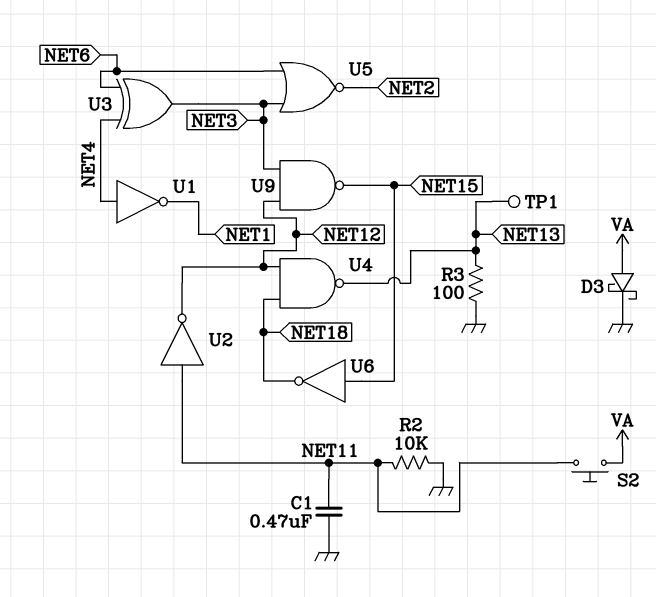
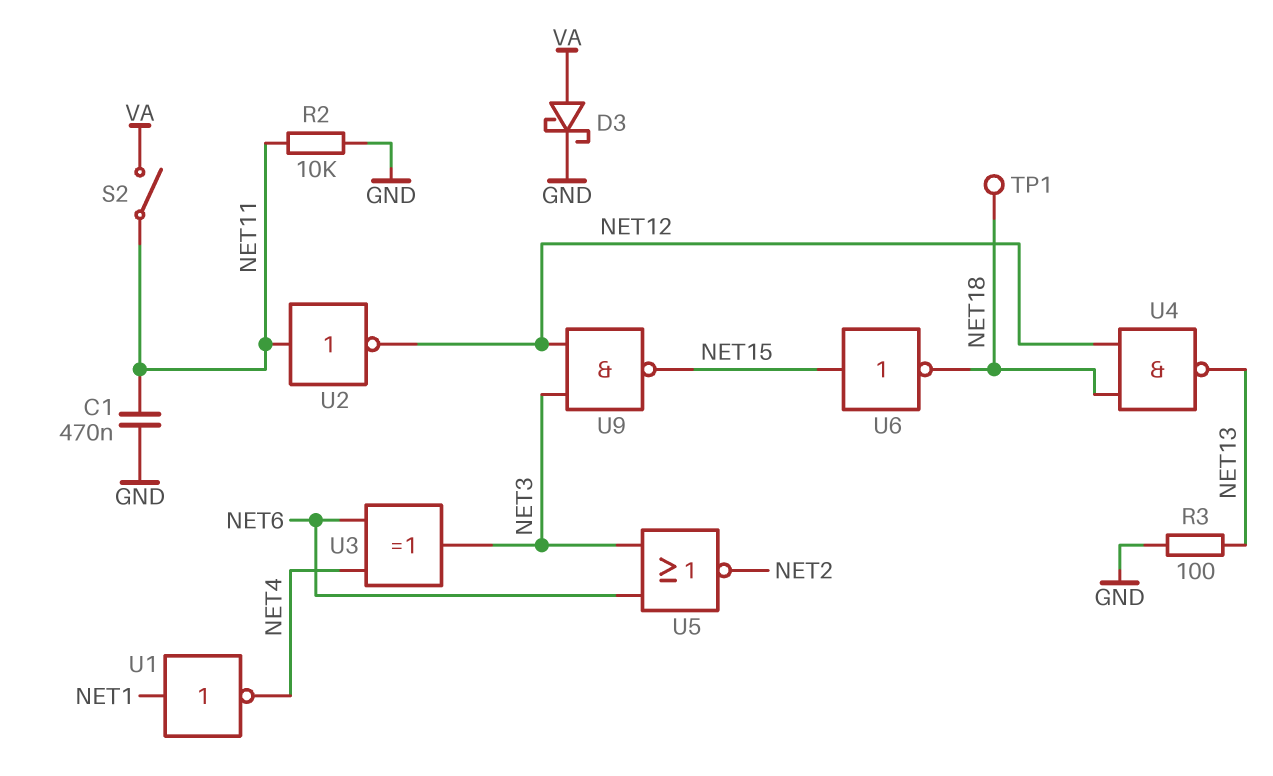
S2: button (NET11, VA) -> switch (NET11, VA)
TP1: test point (NET13) -> test point (NET18)
U1: NOT (in NET4, out NET1) -> NOT (in NET1, out NET4)

